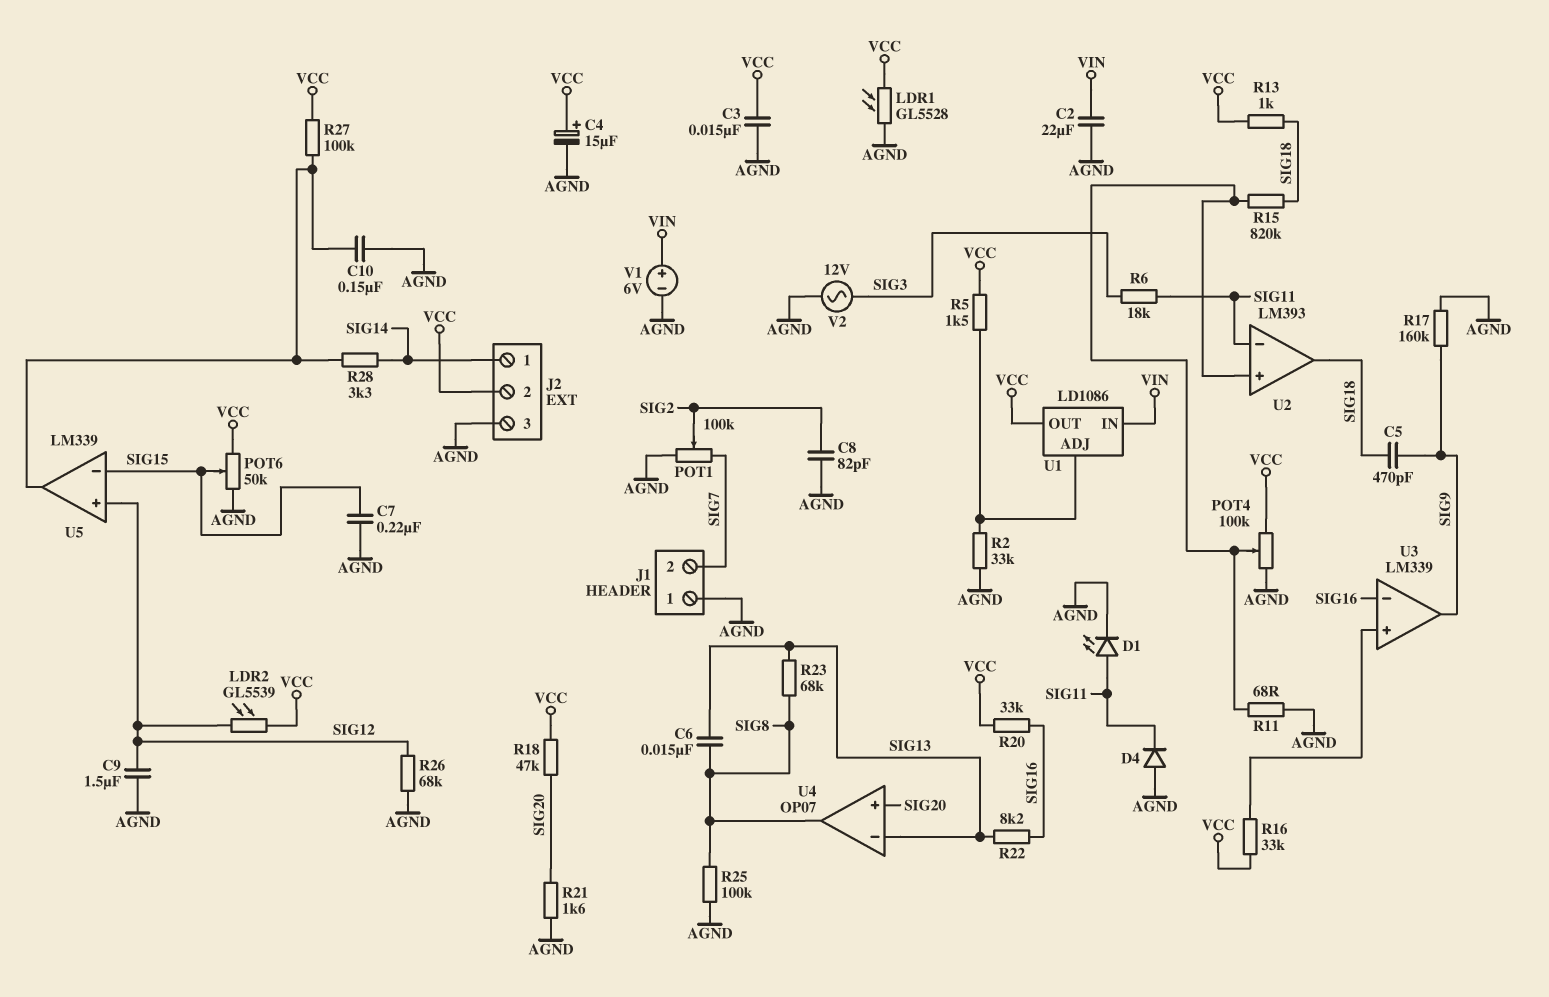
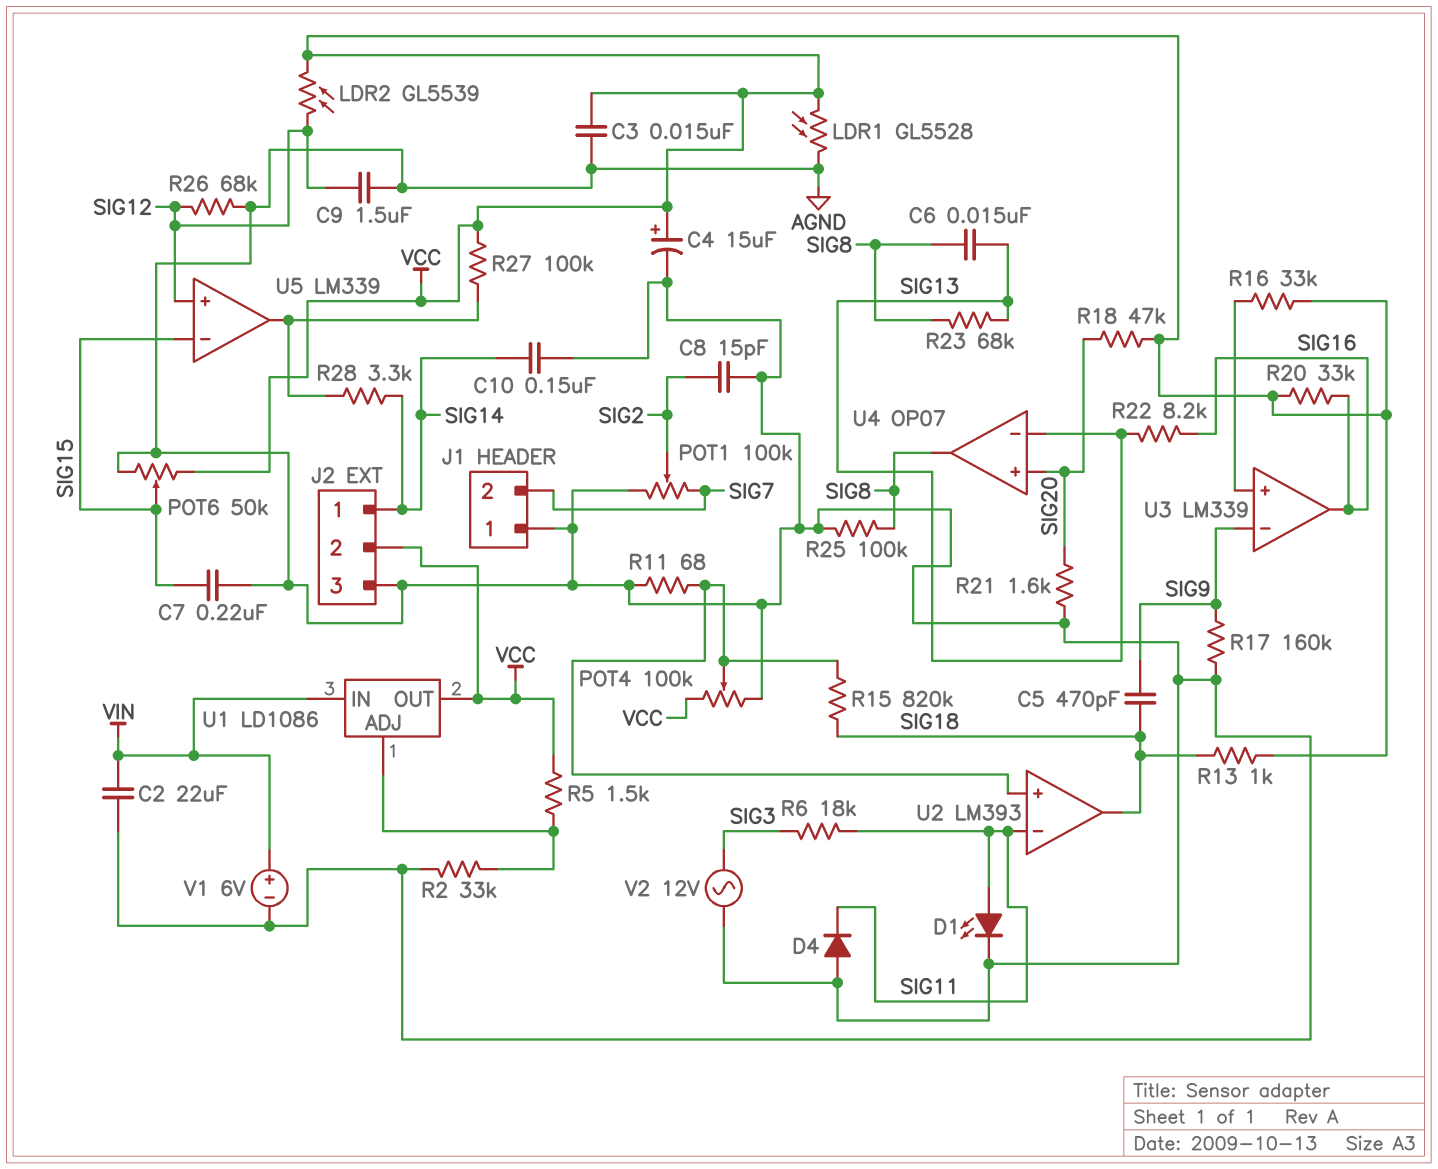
C8: 82pF (AGND, SIG2) -> 15pF (AGND, SIG2)
C10: 150nF (AGND, U5/out) -> 150nF (AGND, SIG14)
U3 pin in-: SIG16 -> SIG9
U3 pin out: SIG9 -> SIG16

